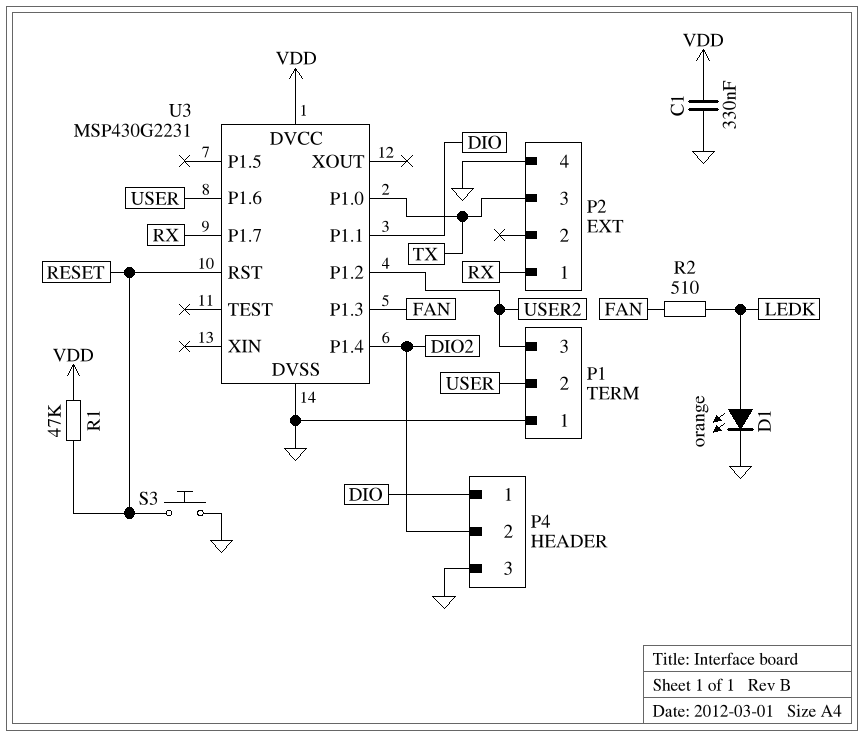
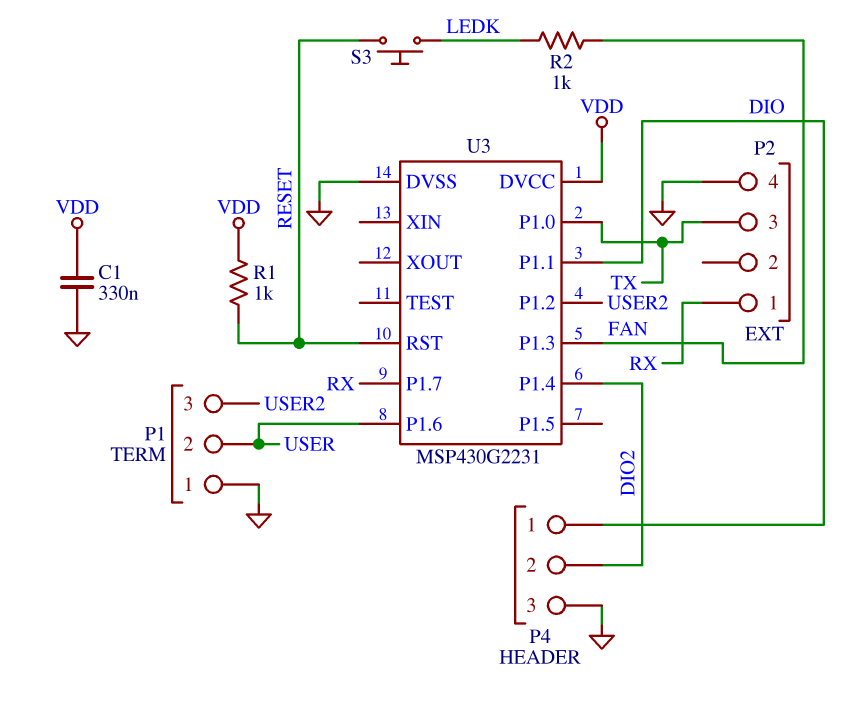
D1: LED orange (A LEDK, K GND) -> none
R1: 47k (RESET, VDD) -> 1k (RESET, VDD)
R2: 510 (FAN, LEDK) -> 1k (FAN, LEDK)
S3: button (GND, RESET) -> button (LEDK, RESET)

